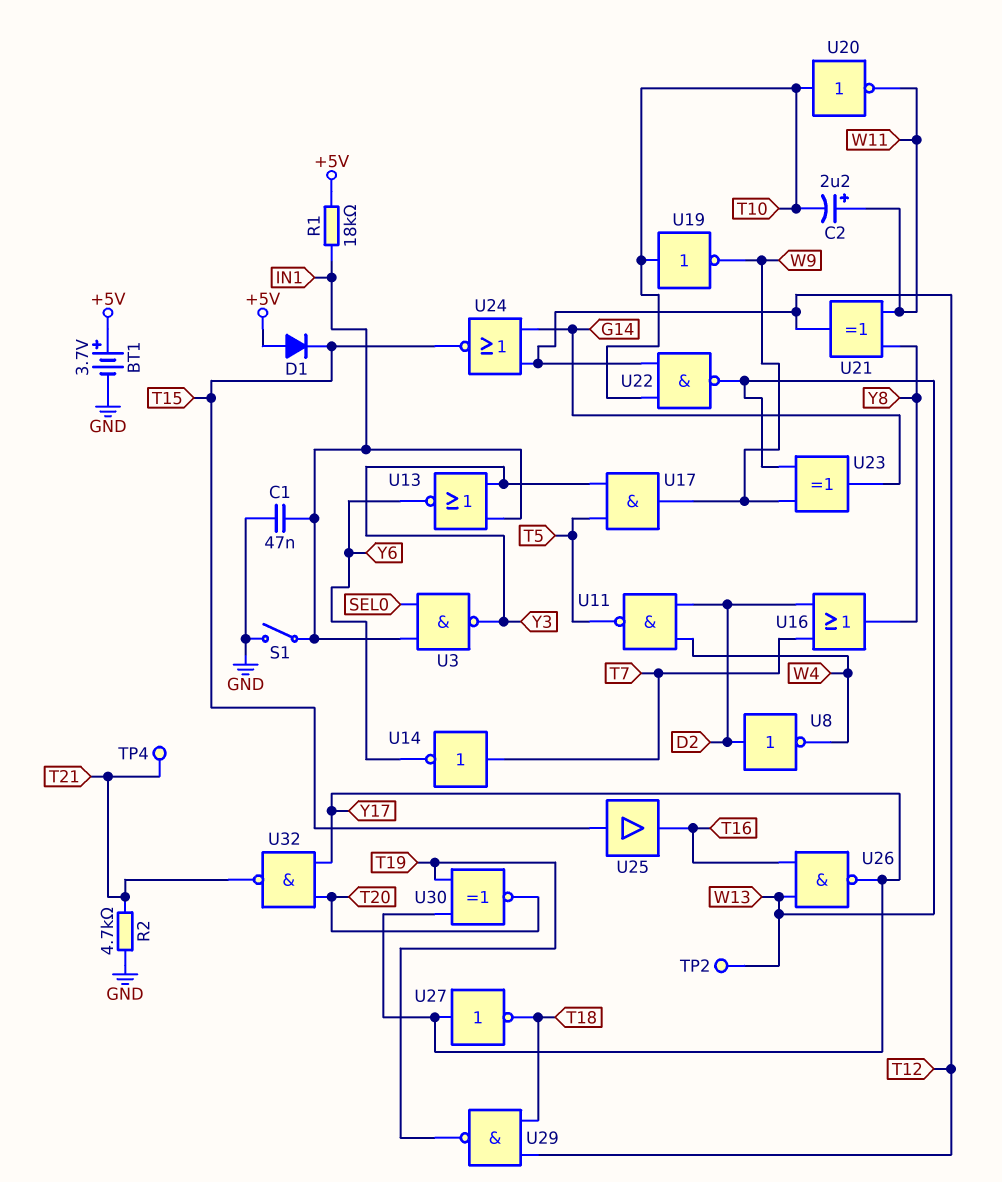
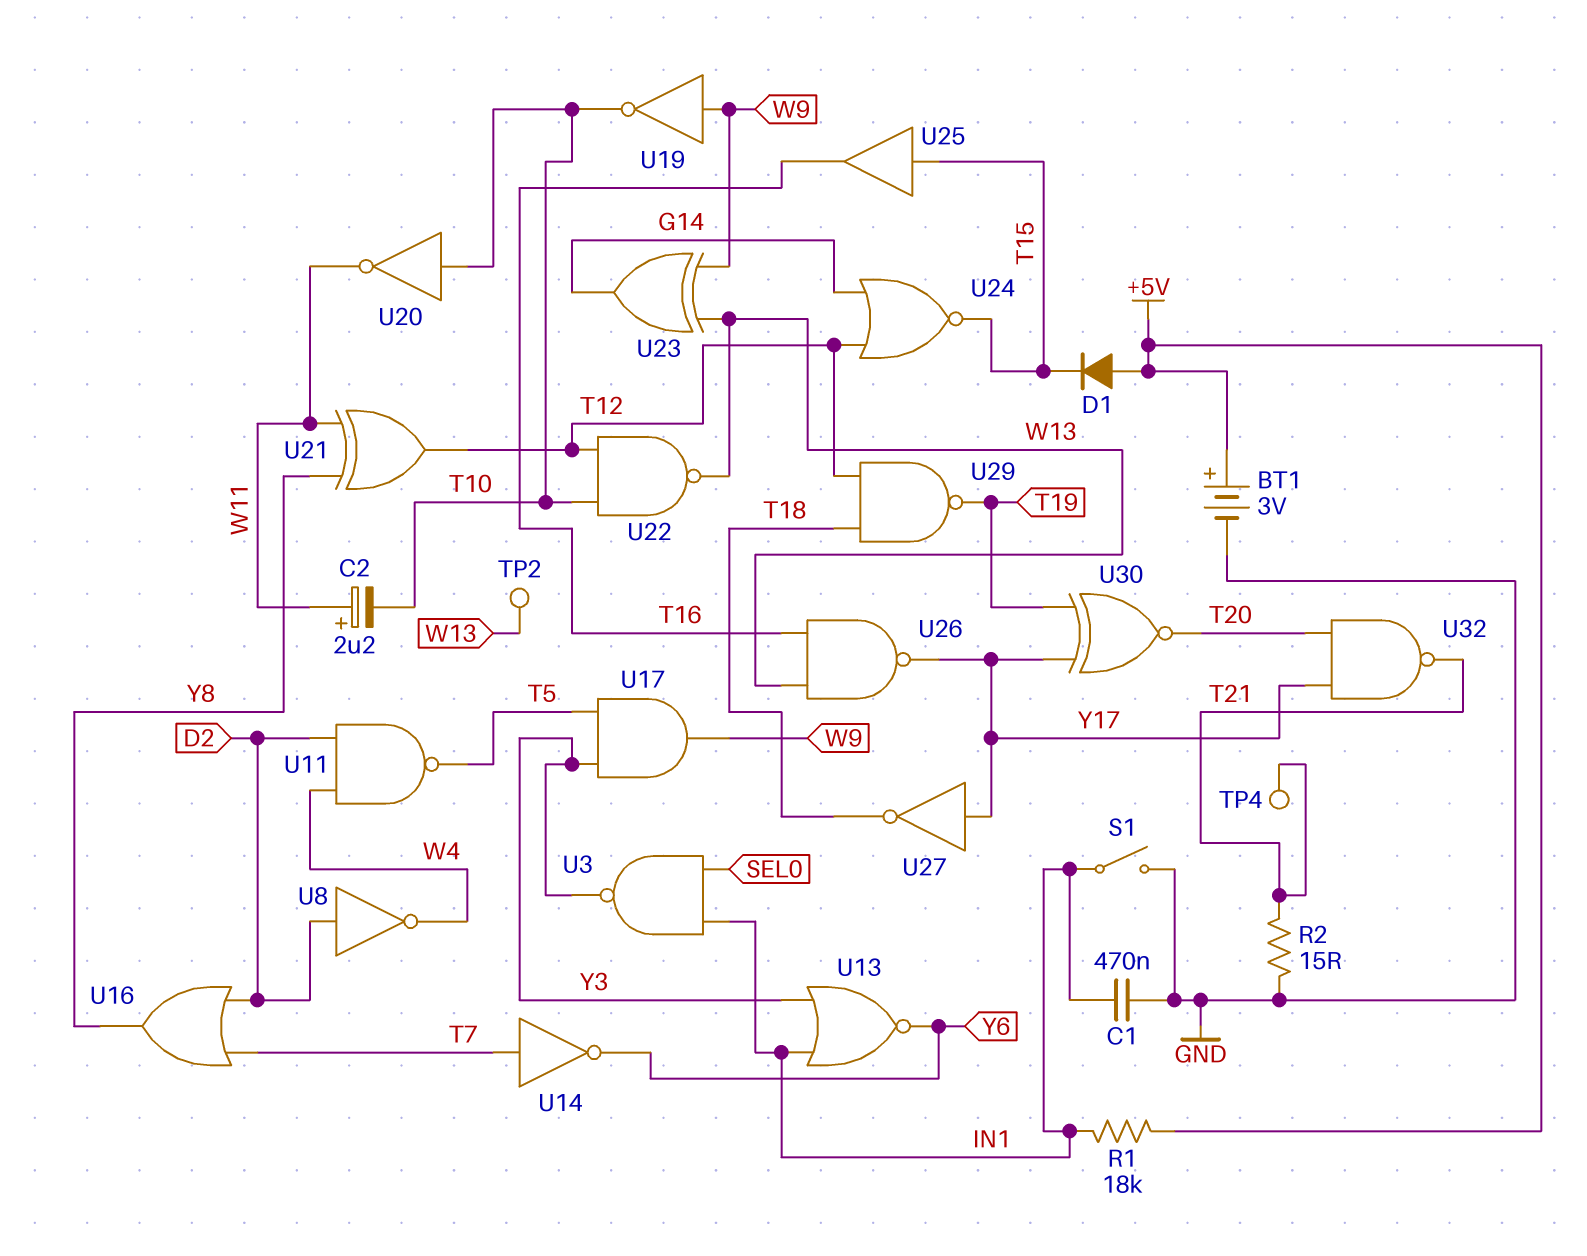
BT1: 3.7V (plus +5V, minus GND) -> 3V (plus +5V, minus GND)
C1: 47nF (GND, IN1) -> 470nF (GND, IN1)
R2: 4.7k (GND, T21) -> 15 (GND, T21)
U19: NOT (in T10, out W9) -> NOT (in W9, out T10)

